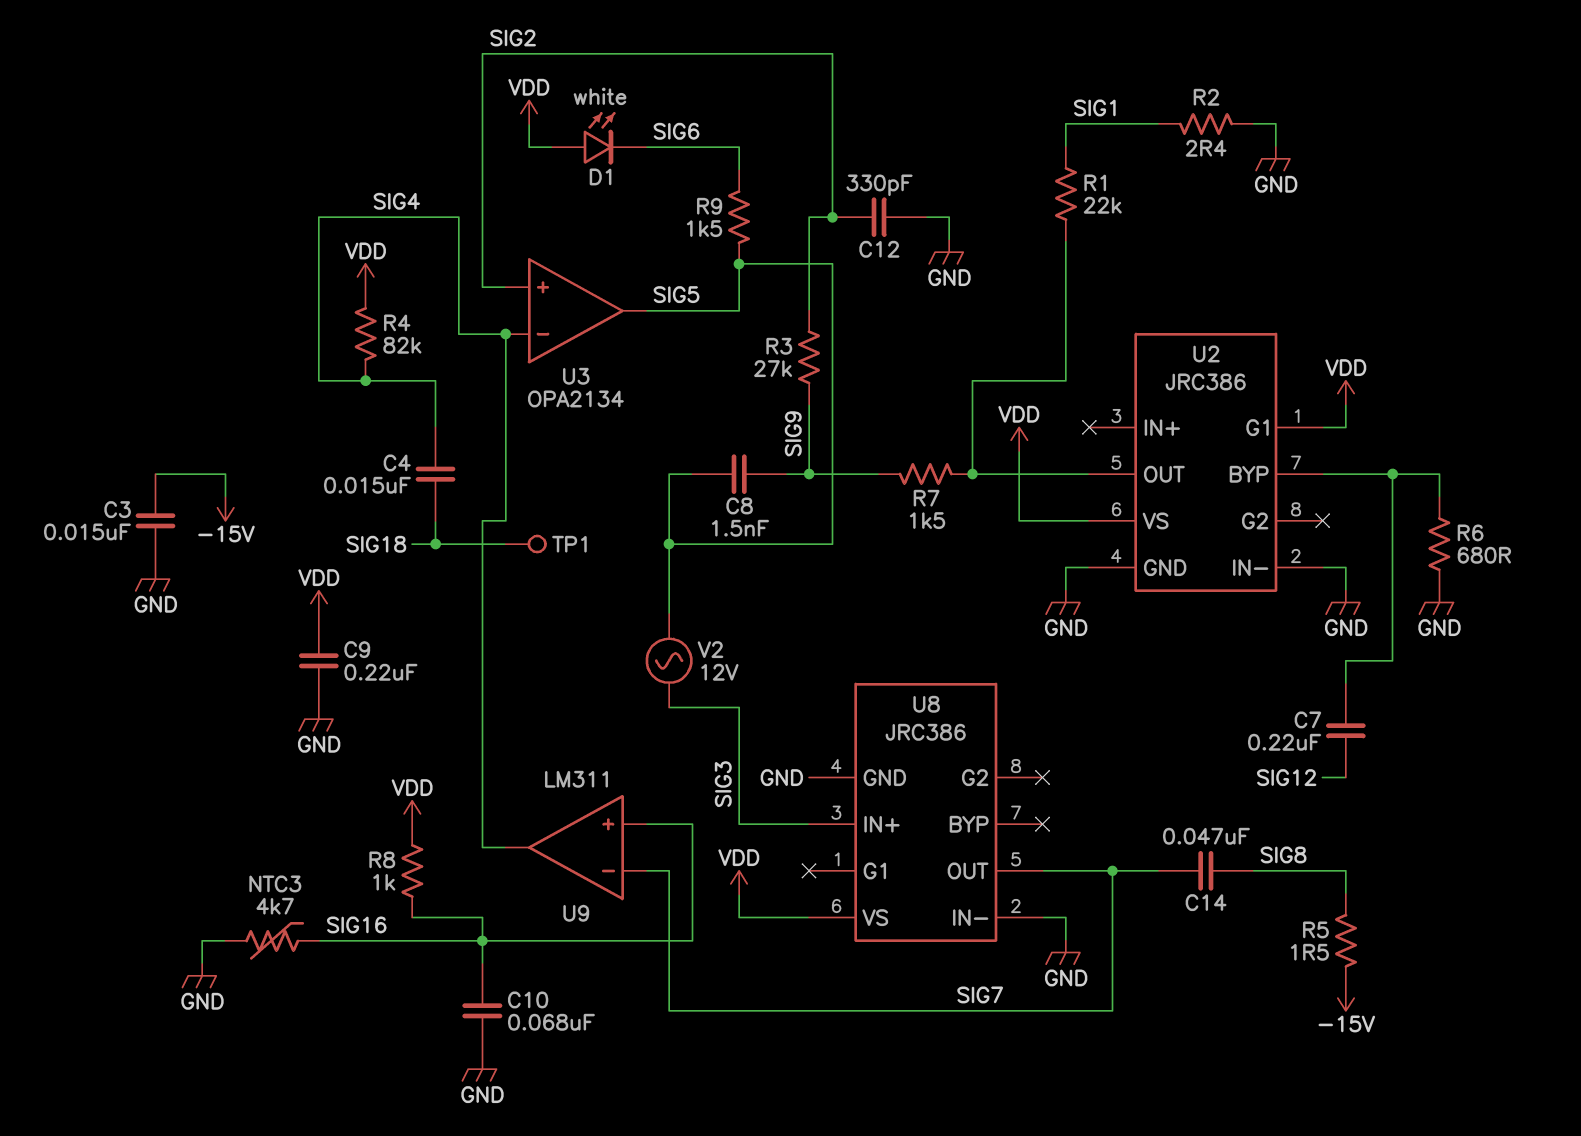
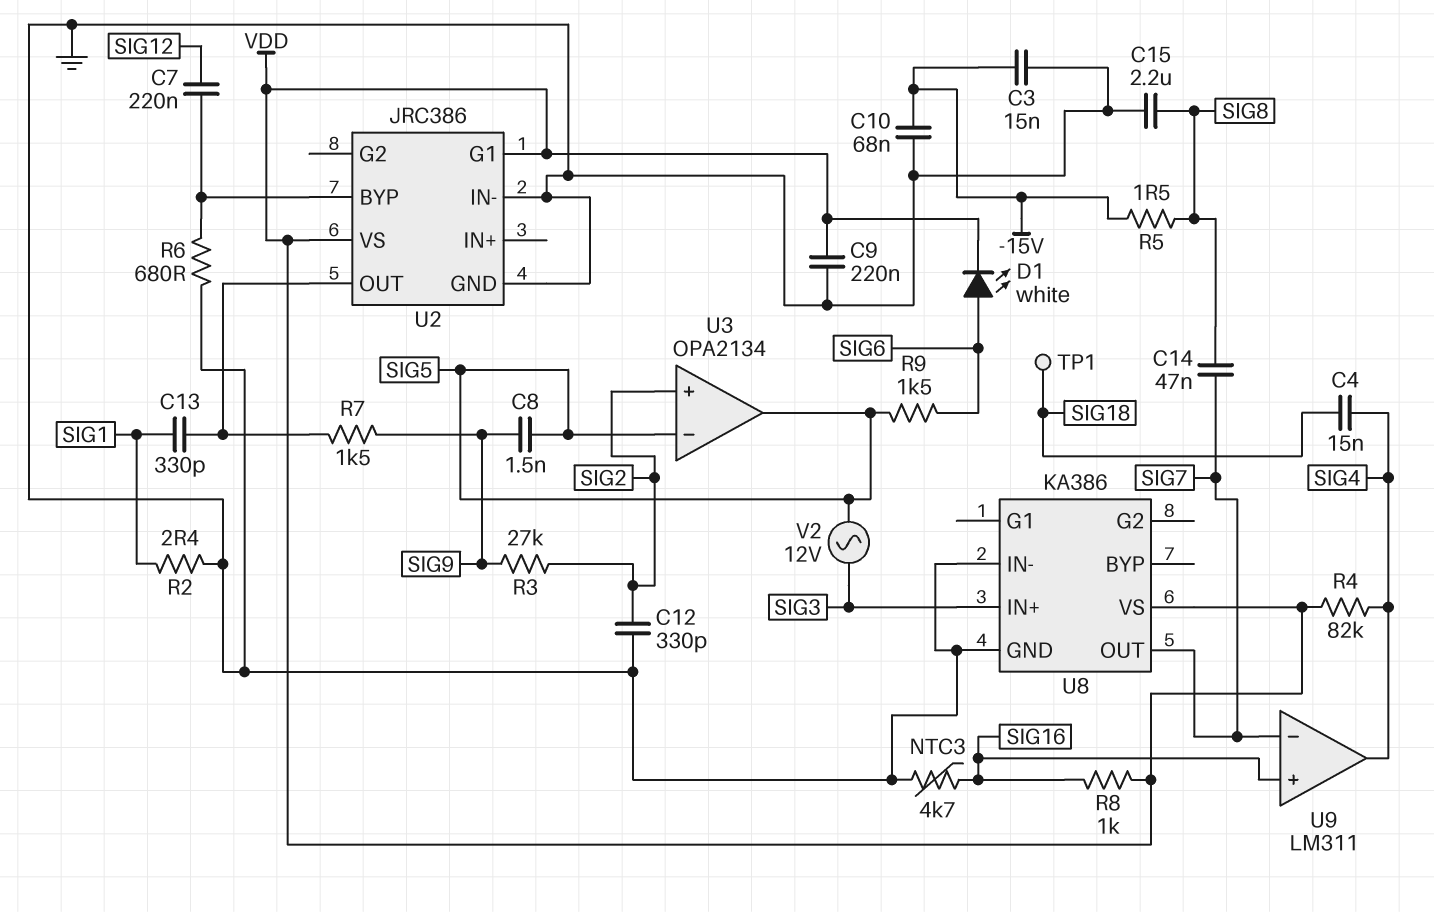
C10: 68nF (GND, SIG16) -> 68nF (-15V, GND)
C13: none -> 330pF (SIG1, U2/OUT)
C15: none -> 2.2uF (GND, SIG8)
D1: LED white (A VDD, K SIG6) -> LED white (A SIG6, K VDD)
R1: 22k (SIG1, U2/OUT) -> none
U3 pin in-: SIG4 -> SIG5
U8: JRC386 -> KA386

